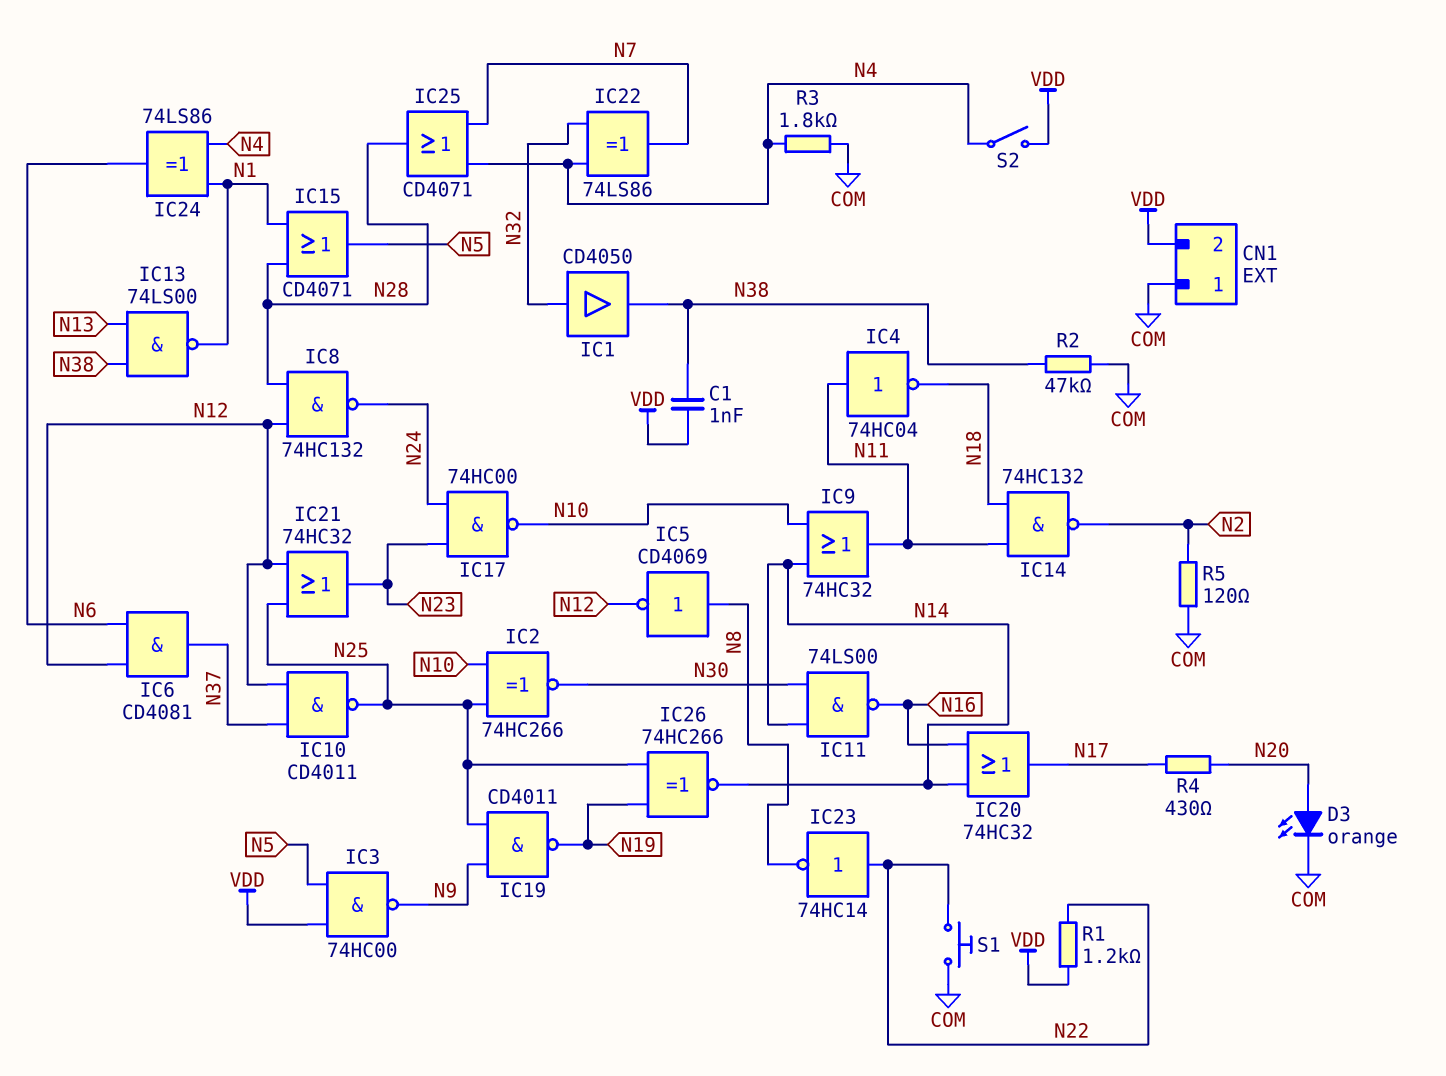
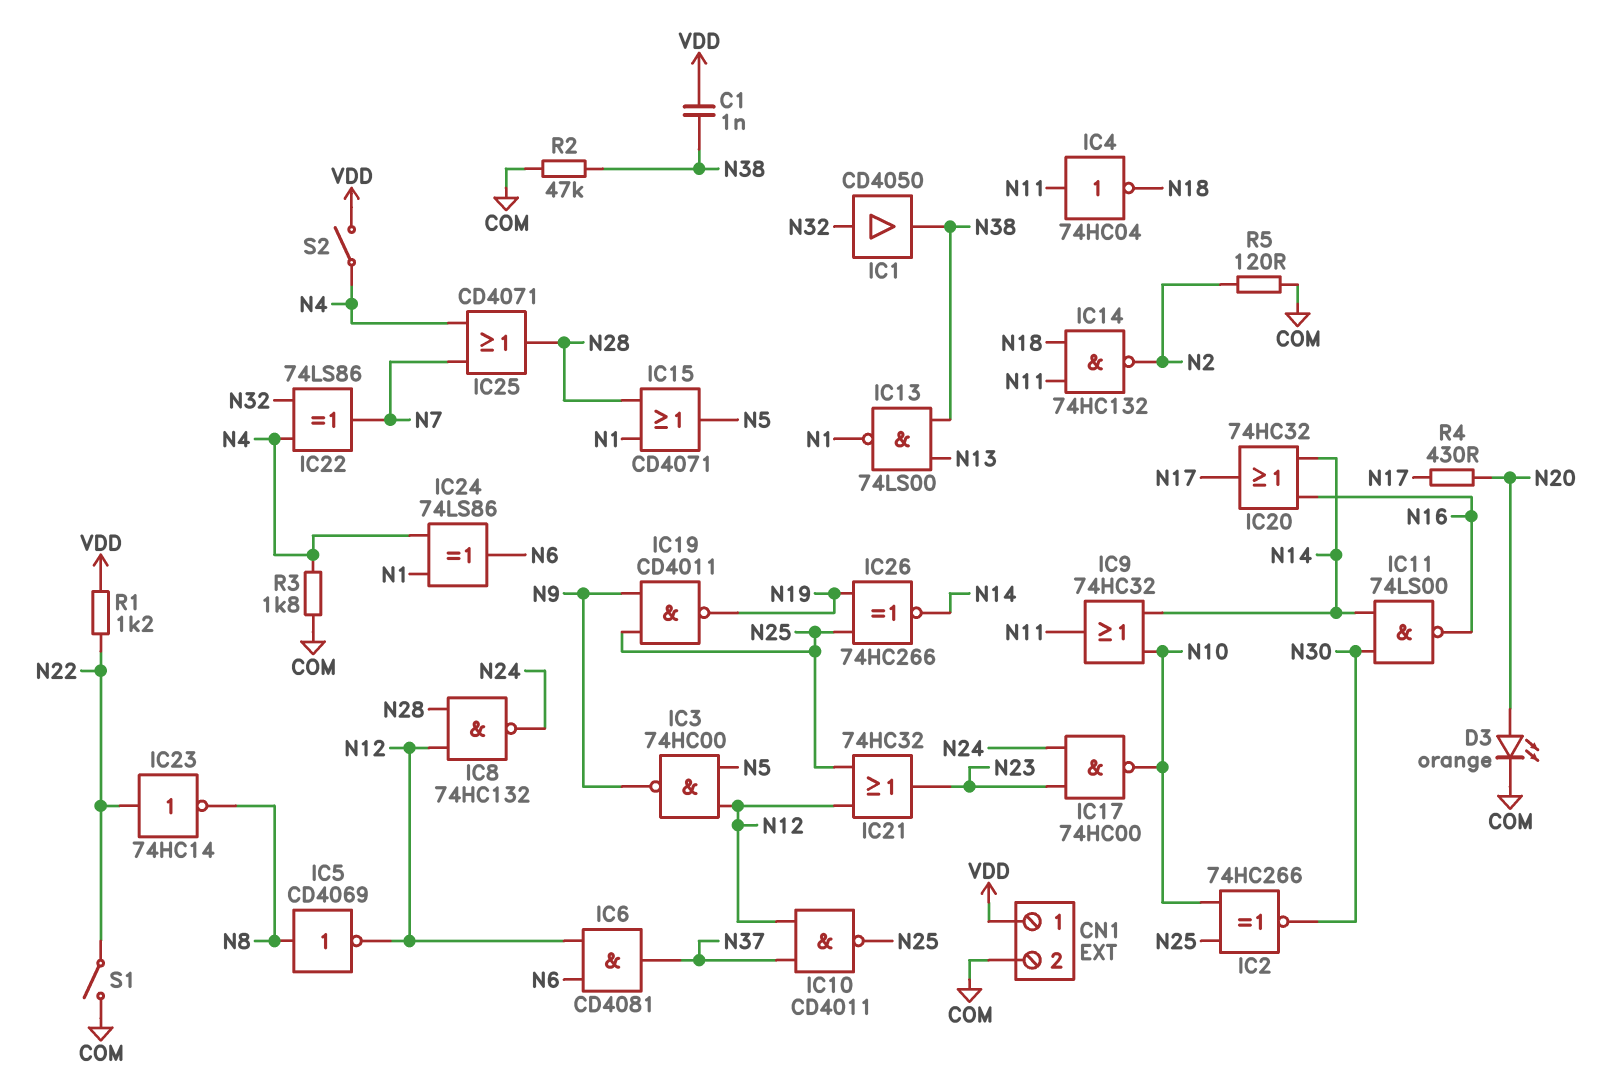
CN1 pin 1: COM -> VDD
CN1 pin 2: VDD -> COM
IC3: NAND 74HC00 (in N5, in VDD, out N9) -> NAND 74HC00 (in N5, in N12, out N9)
S1: button (COM, N22) -> switch (COM, N22)

